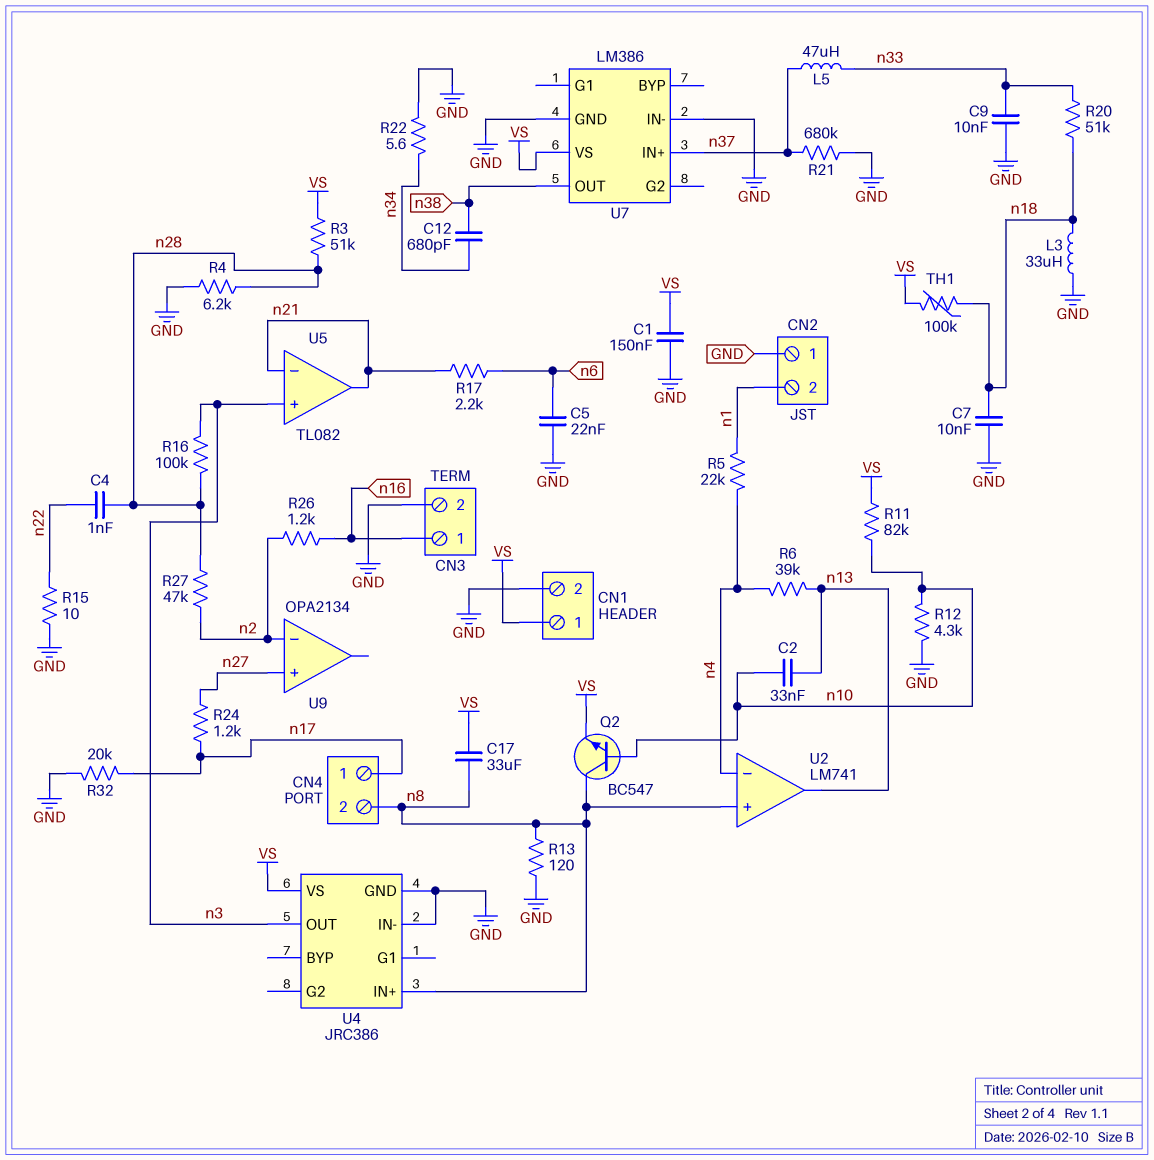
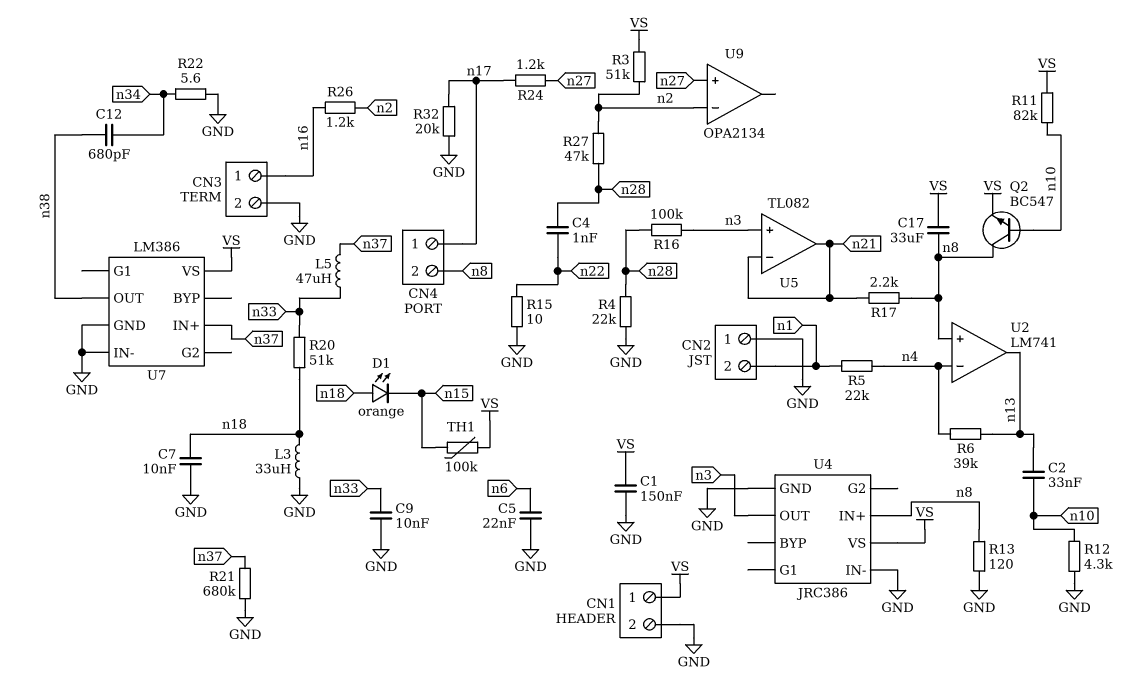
D1: none -> LED orange (A n18, K n15)
R3: 51k (VS, n28) -> 51k (VS, n2)
R4: 6.2k (GND, n28) -> 22k (GND, n28)
R17: 2.2k (n6, n21) -> 2.2k (n8, n21)
TH1: 100k (VS, n18) -> 100k (VS, n15)

